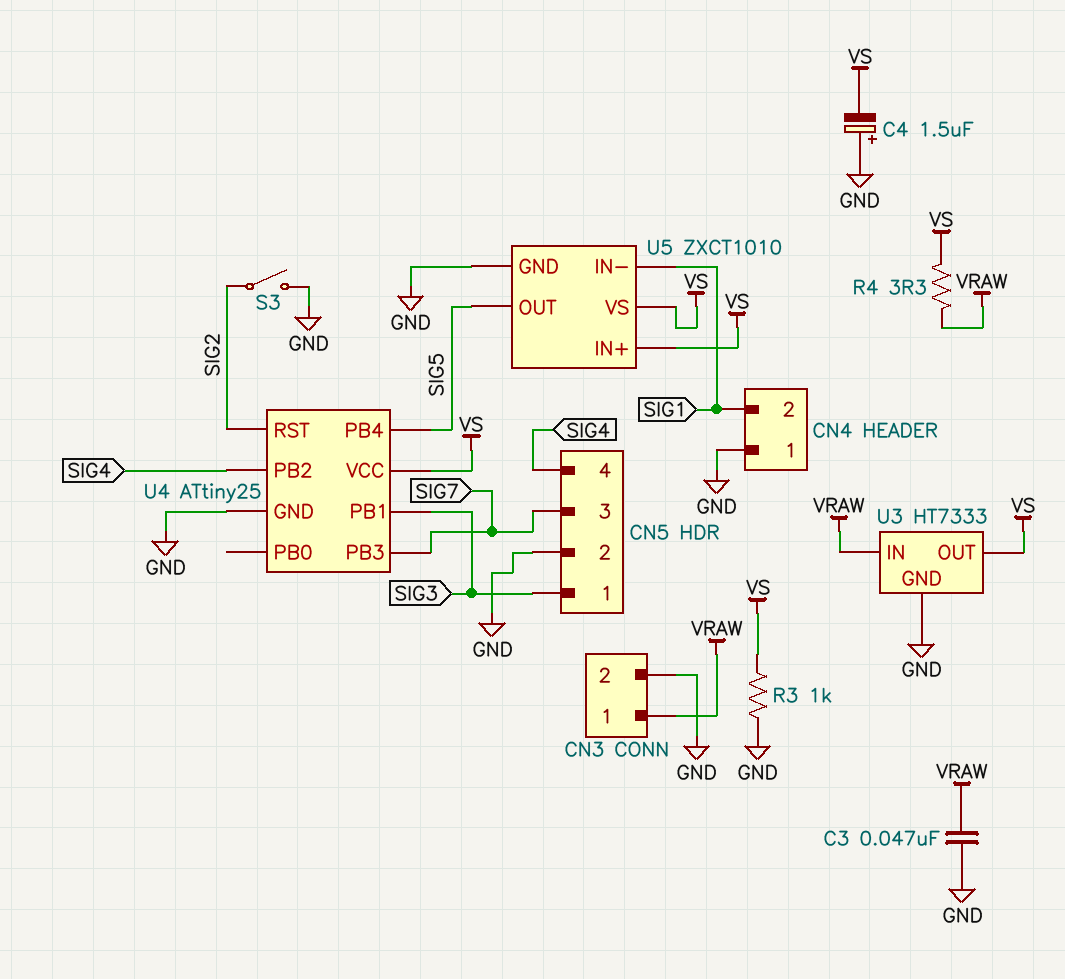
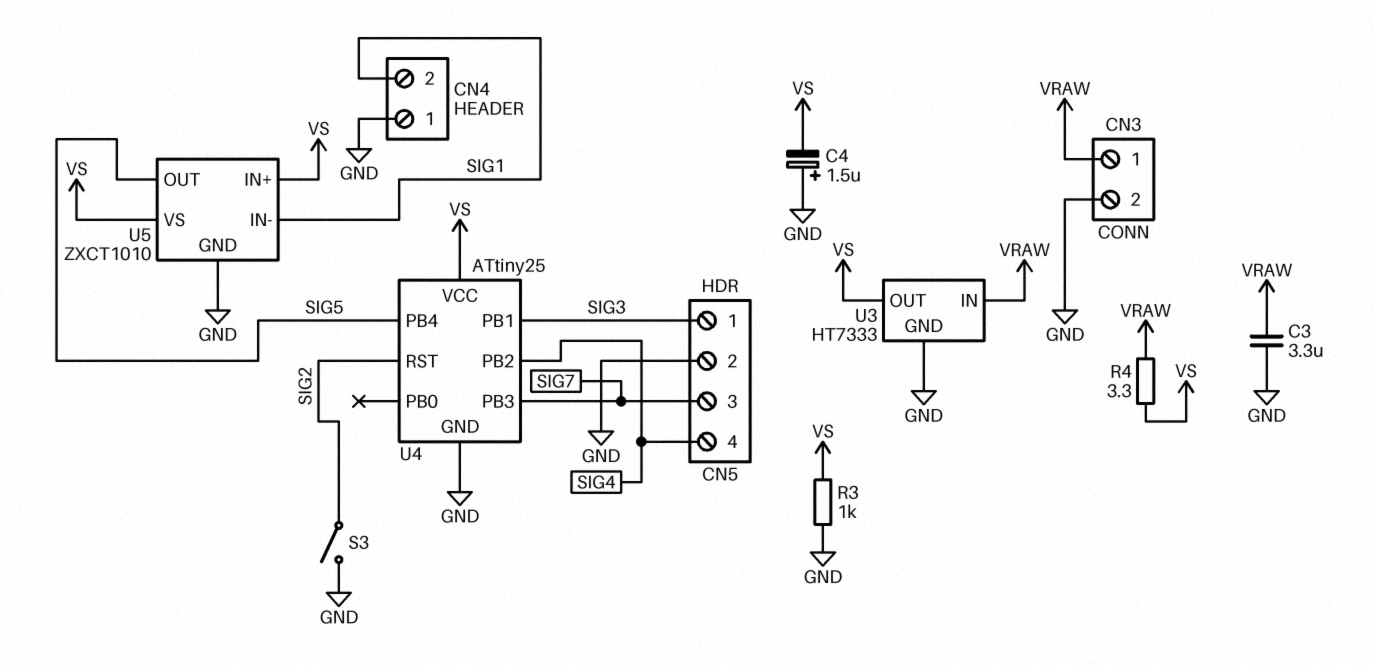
C3: 47nF (GND, VRAW) -> 3.3uF (GND, VRAW)

